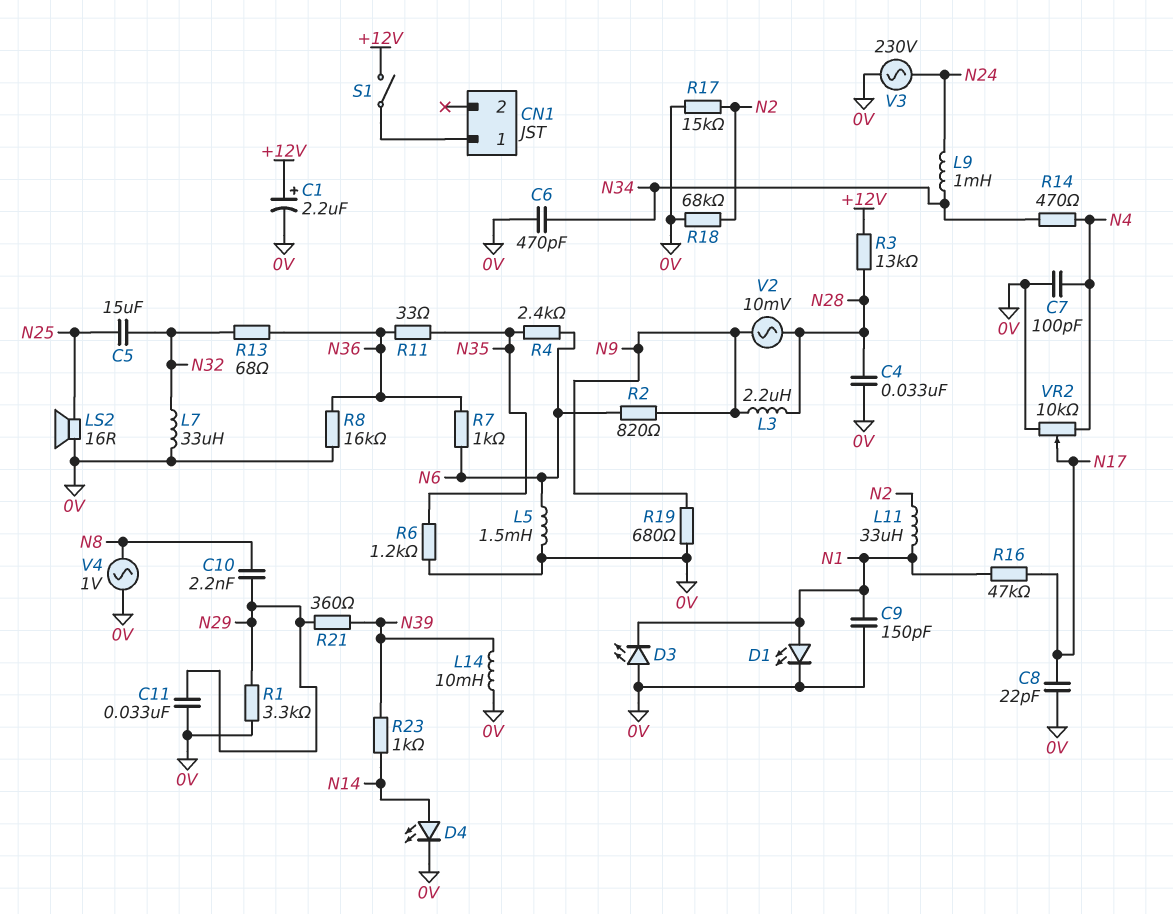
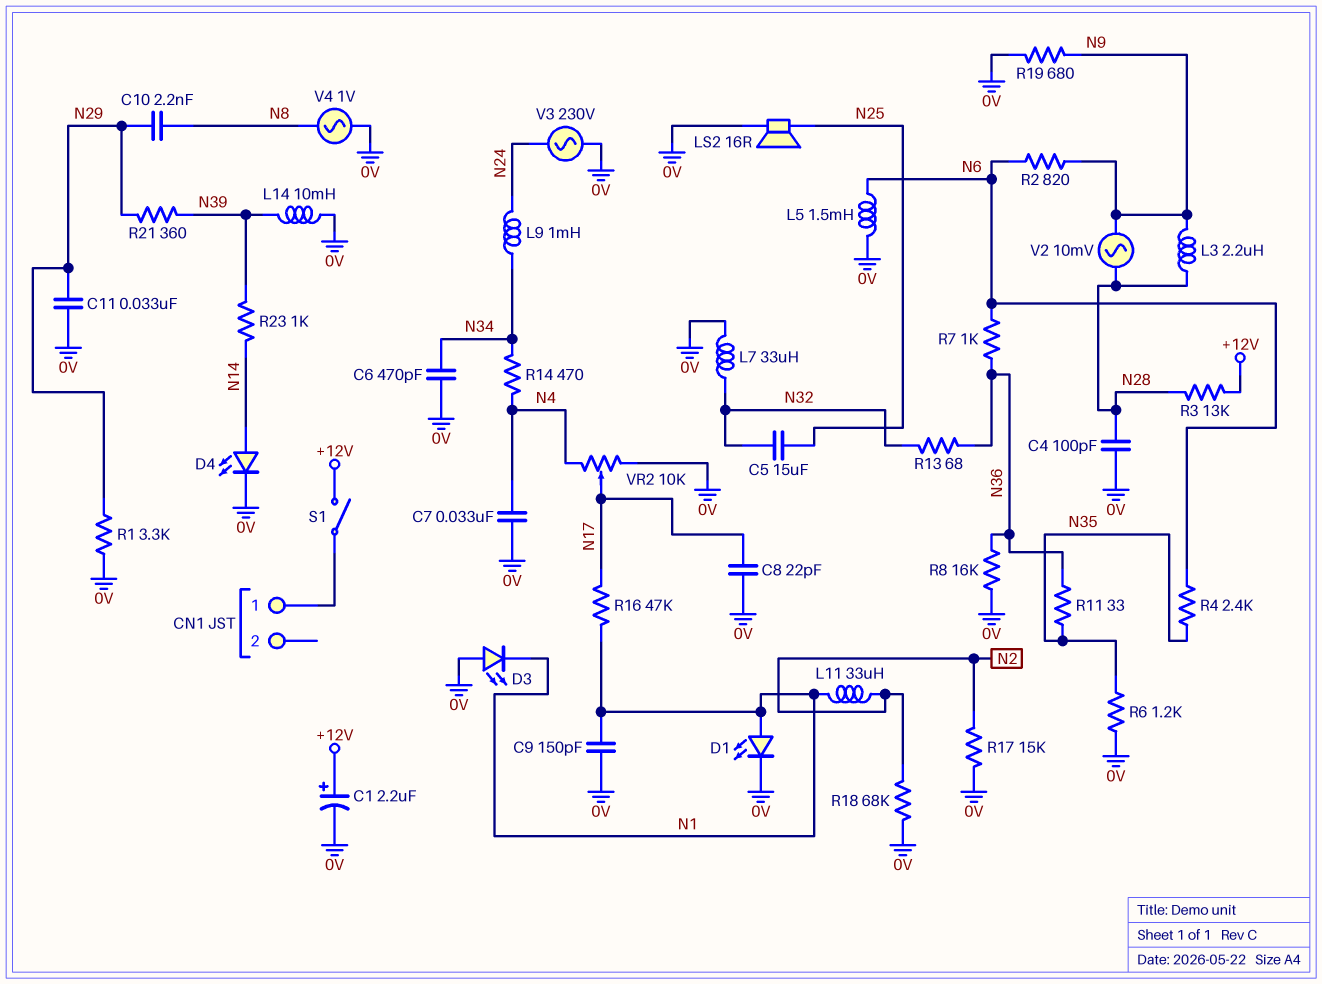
C4: 33nF (0V, N28) -> 100pF (0V, N28)
C7: 100pF (0V, N4) -> 33nF (0V, N4)

